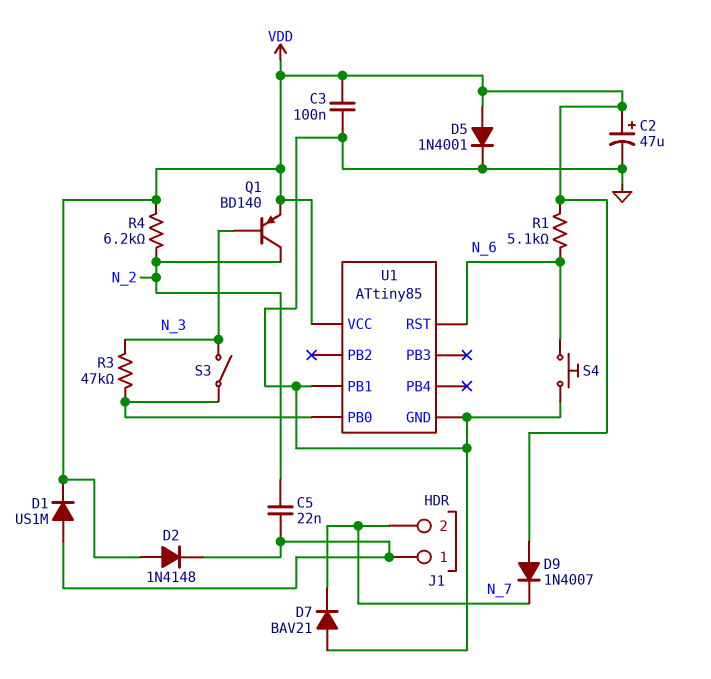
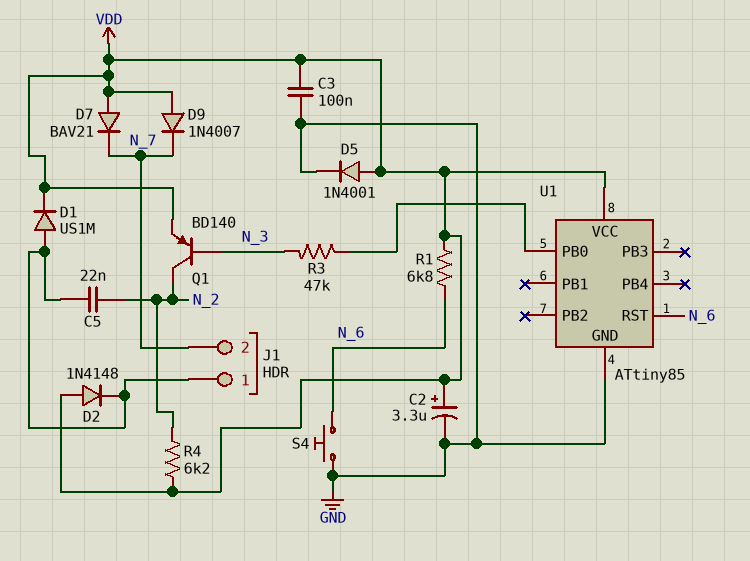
C2: 47uF (plus VDD, minus GND) -> 3.3uF (plus VDD, minus GND)
D7: diode BAV21 (A GND, K N_7) -> diode BAV21 (A VDD, K N_7)
R1: 5.1k (N_6, VDD) -> 6.8k (N_6, VDD)
S3: switch (N_3, U1/PB0) -> none
U1 pin PB1: GND -> none

